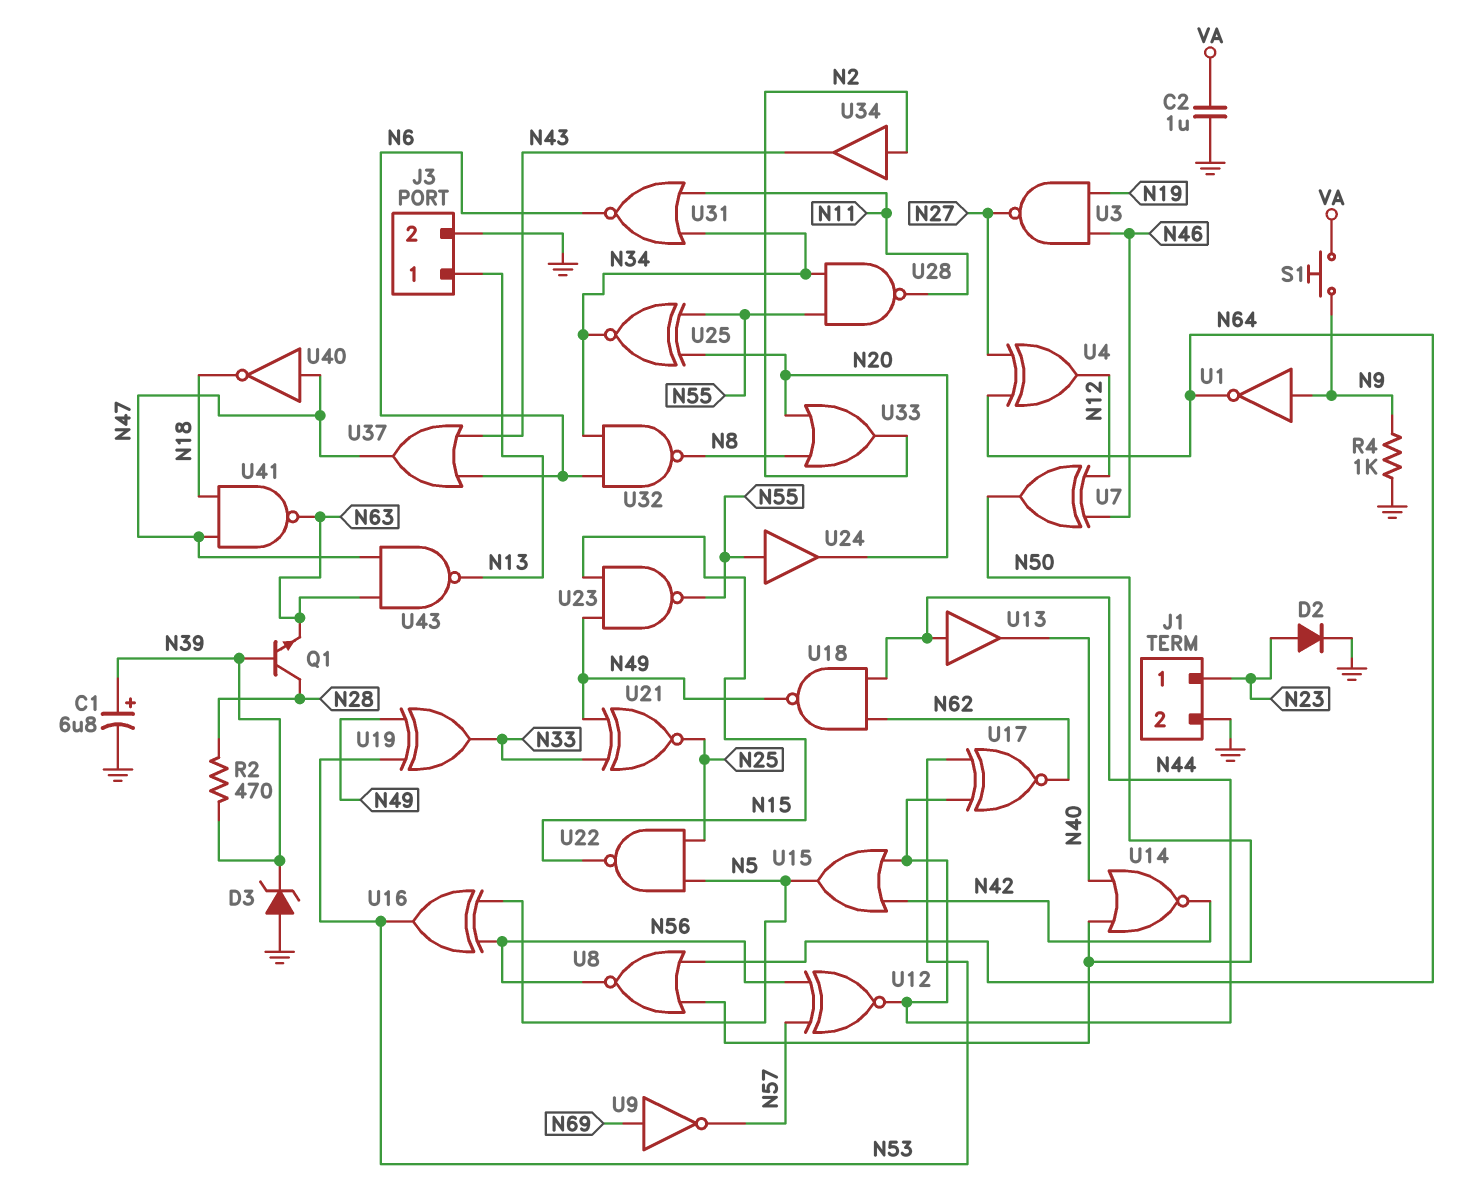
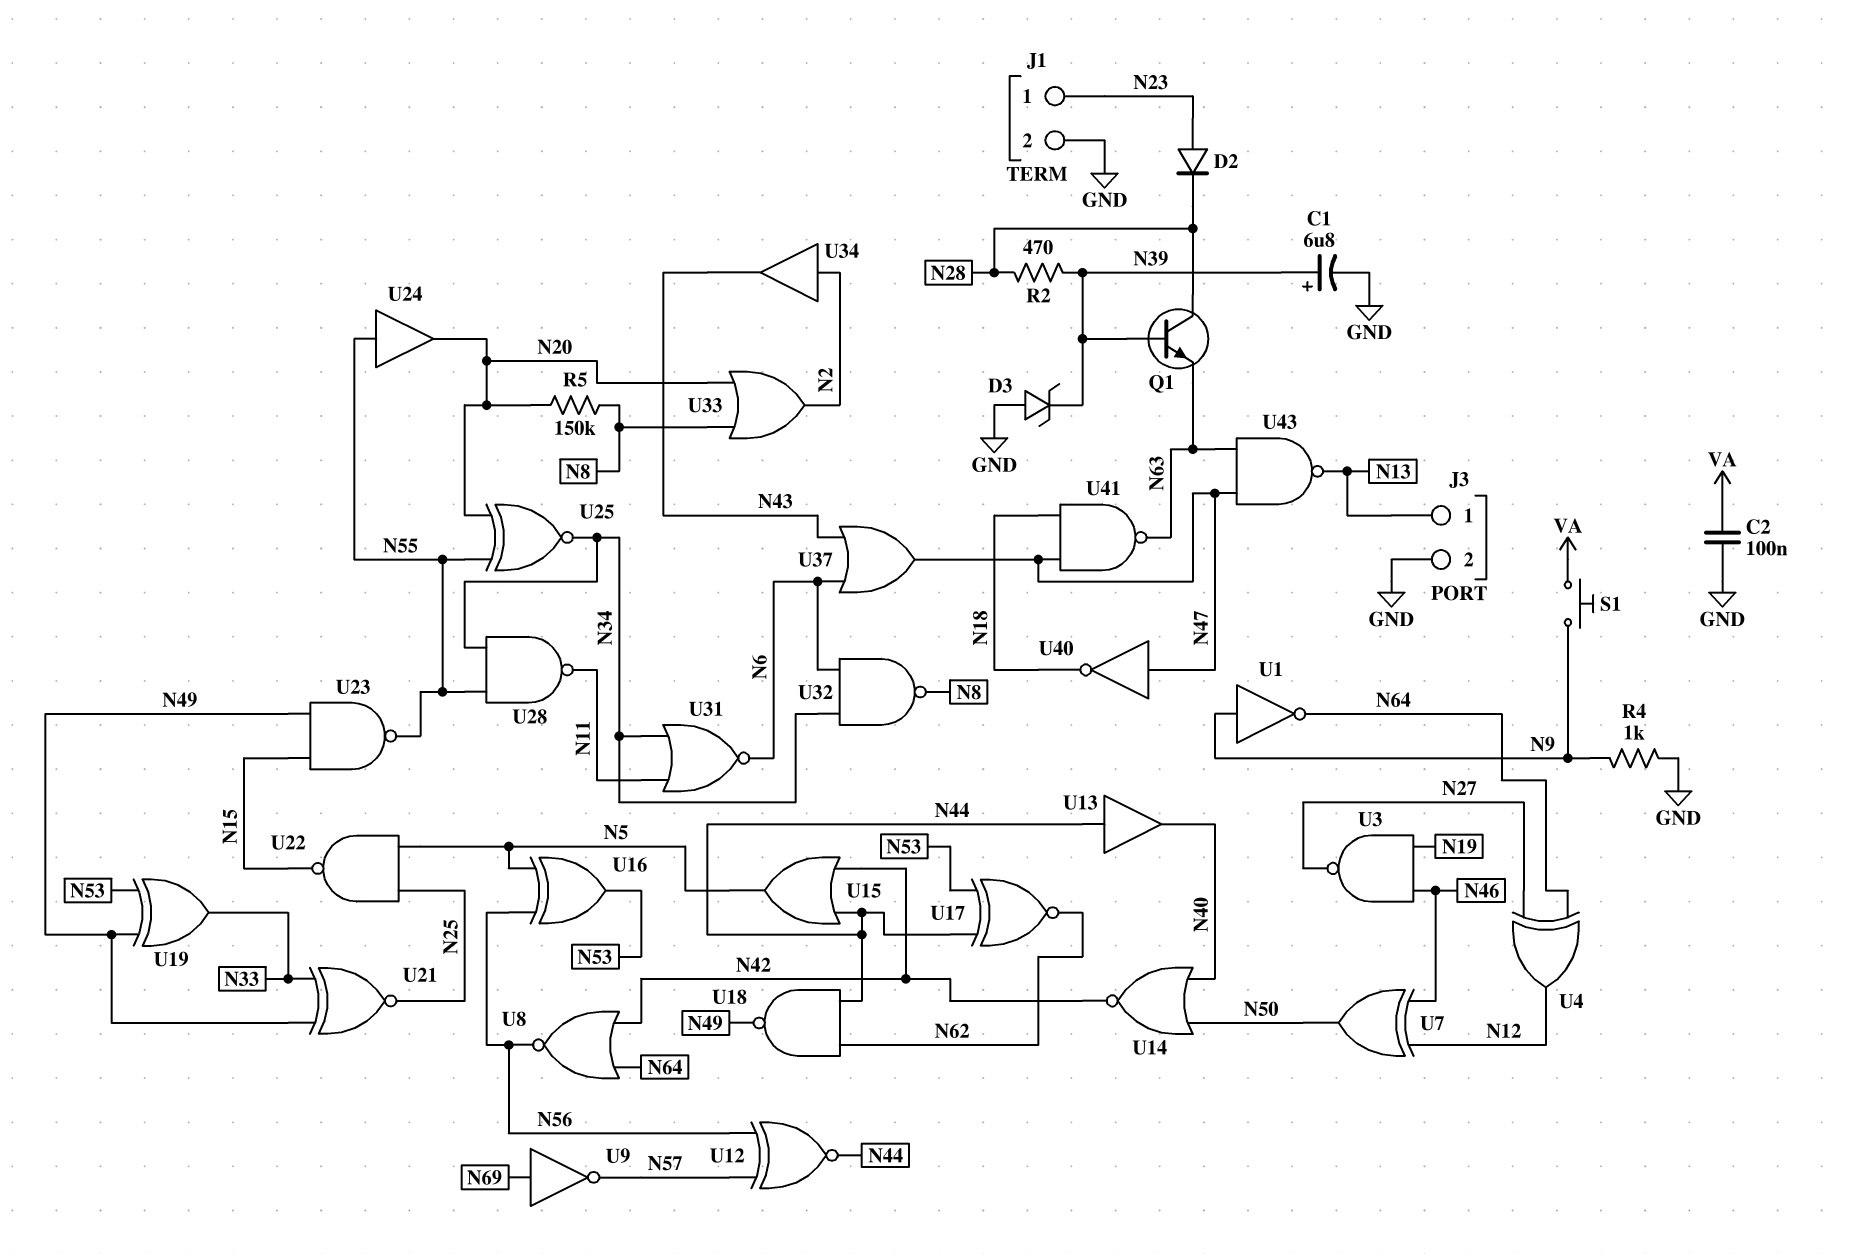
C2: 1uF (GND, VA) -> 100nF (GND, VA)
D2: diode (A N23, K GND) -> diode (A N23, K N28)
R5: none -> 150k (N8, N20)
U8: NOR (in N50, in N64, out N56) -> NOR (in N42, in N64, out N56)

